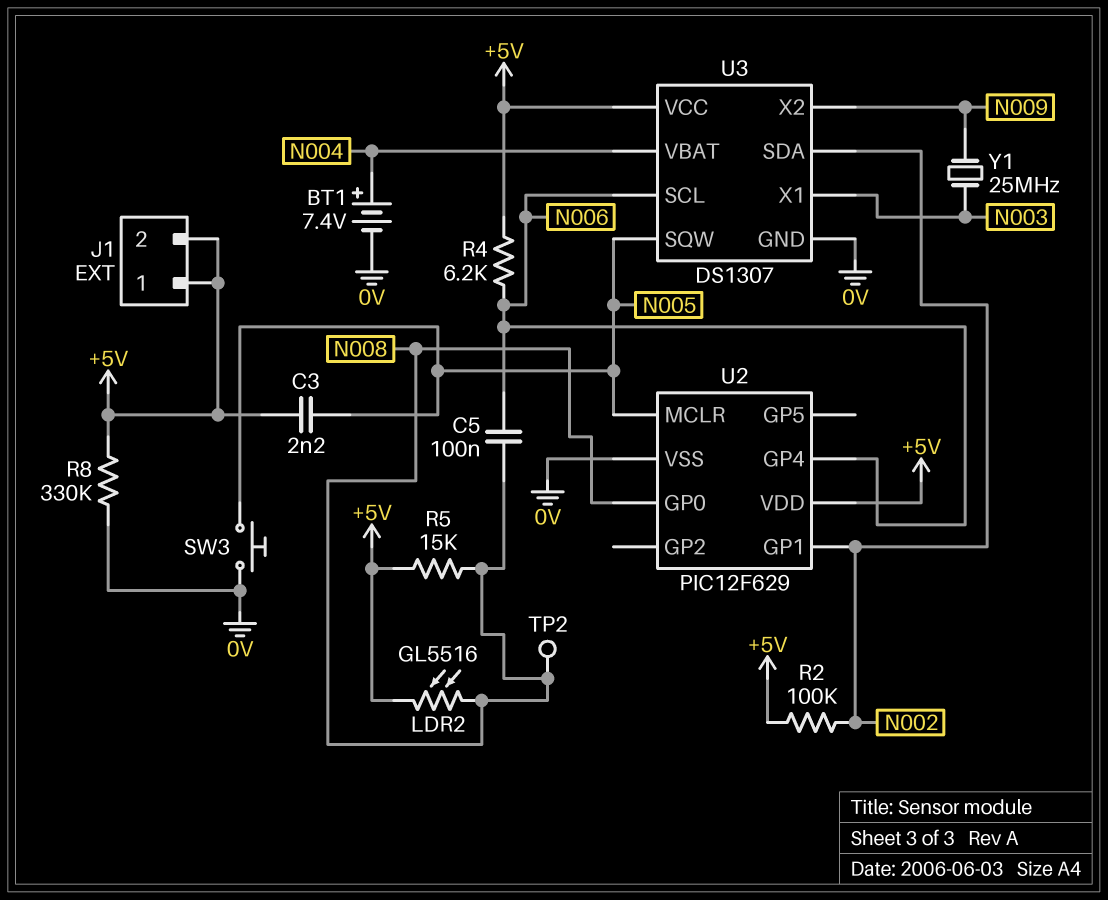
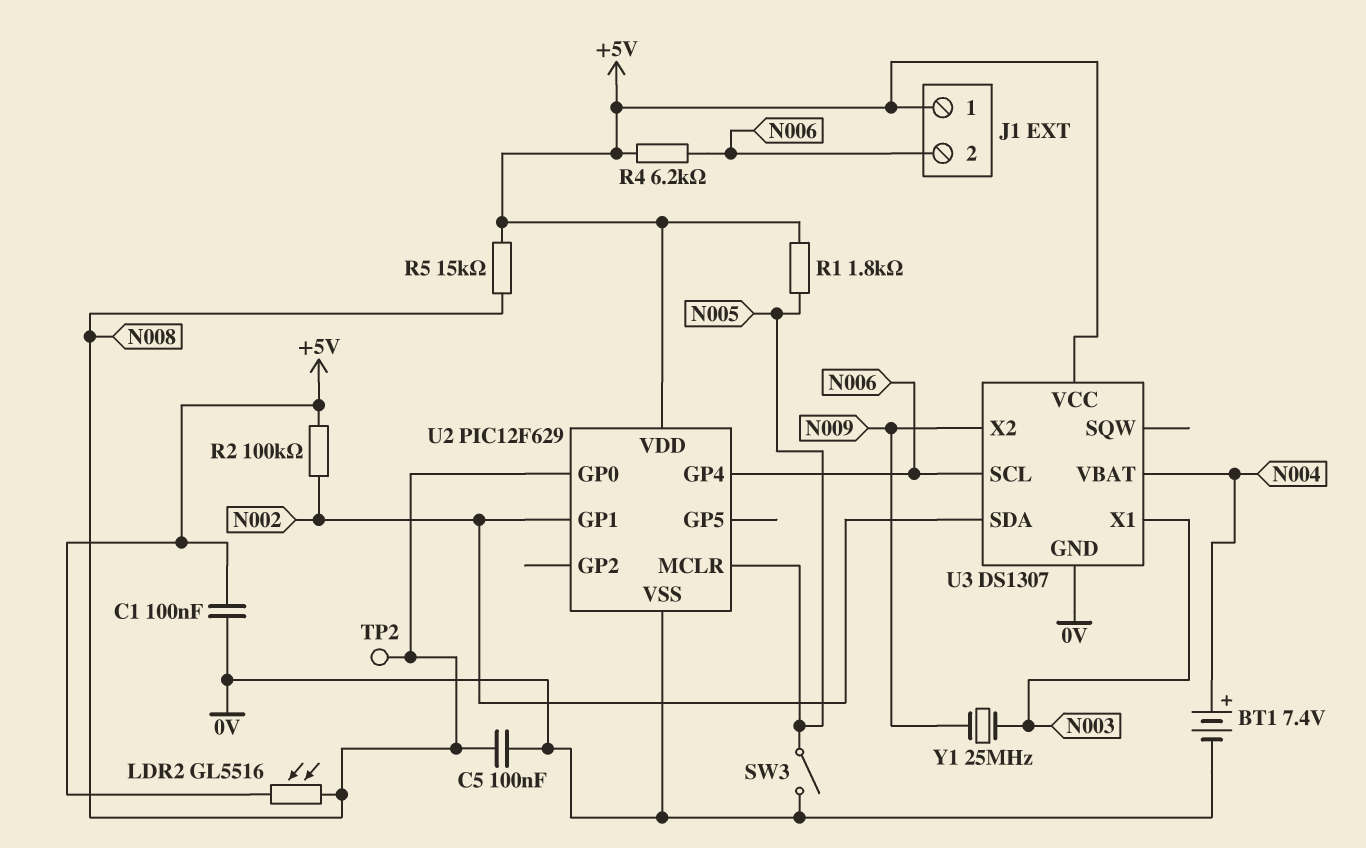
C1: none -> 100nF (+5V, 0V)
C3: 2.2nF (+5V, N005) -> none
C5: 100nF (N006, N008) -> 100nF (0V, N008)
J1 pin 2: +5V -> N006
R1: none -> 1.8k (+5V, N005)
R8: 330k (+5V, 0V) -> none
SW3: button (0V, N005) -> switch (0V, N005)
U3 pin SQW: N005 -> none

